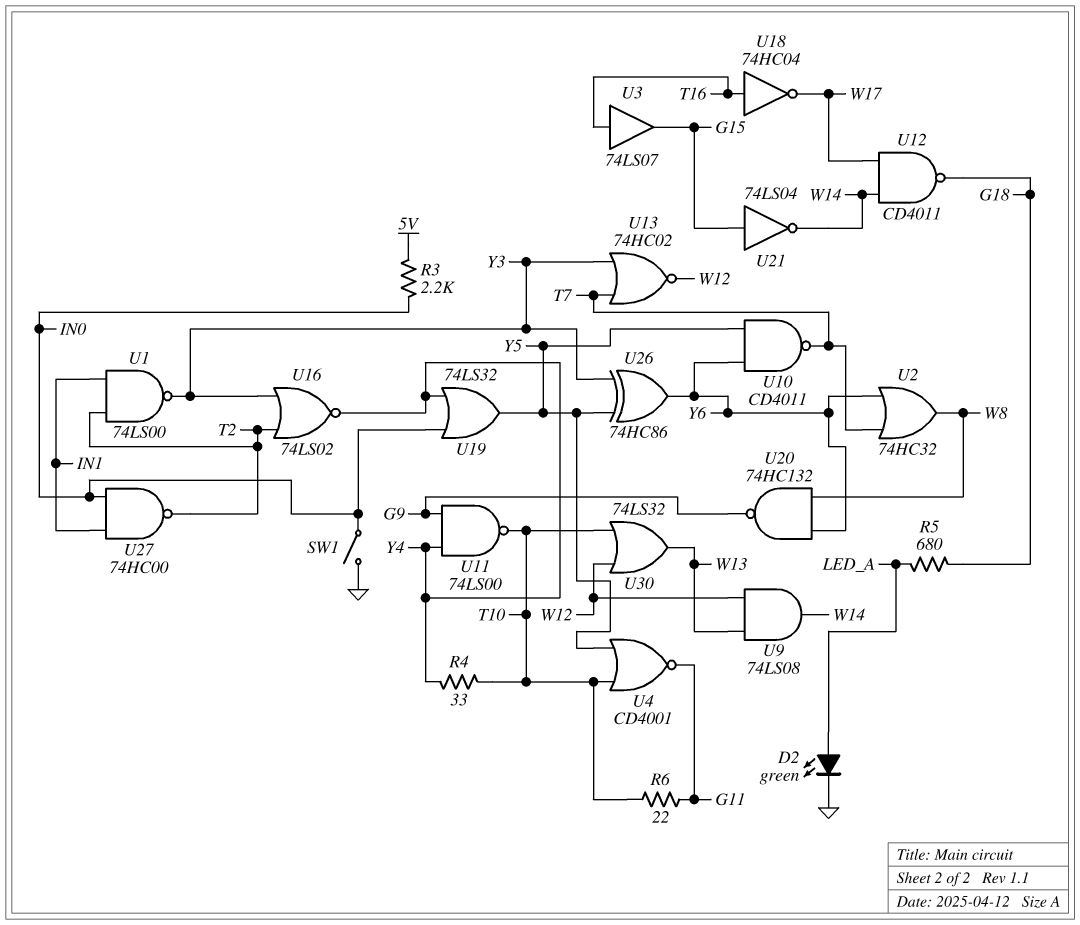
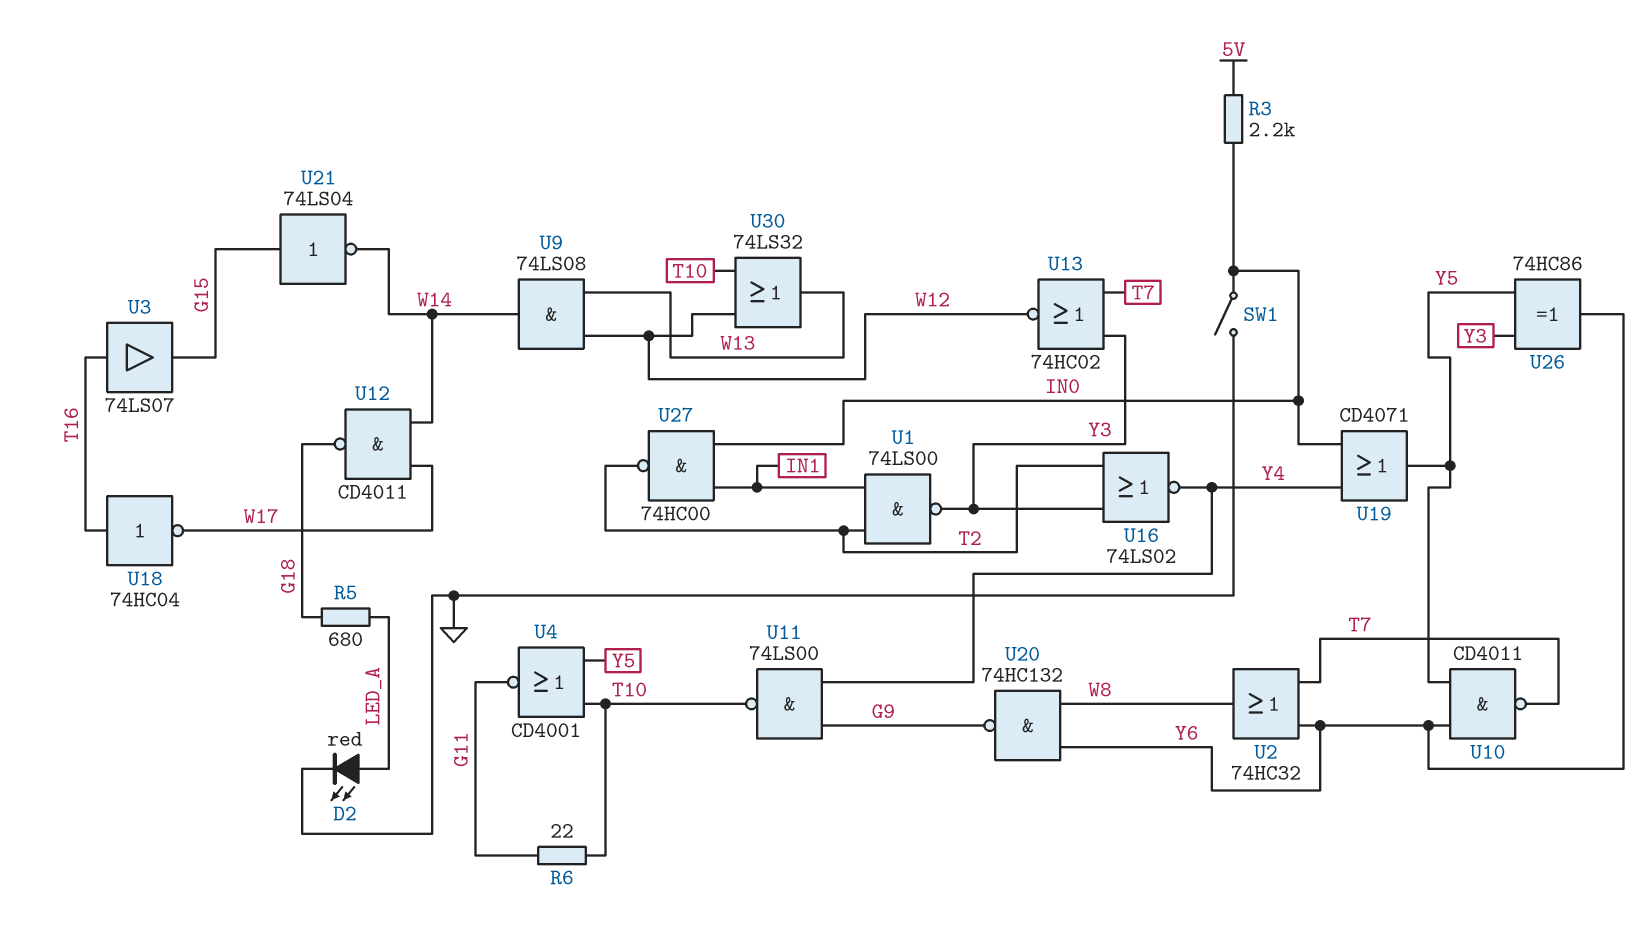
D2: LED green (A LED_A, K GND) -> LED red (A LED_A, K GND)
R4: 33 (T10, Y4) -> none
U19: OR 74LS32 (in IN0, in Y4, out Y5) -> OR CD4071 (in IN0, in Y4, out Y5)

